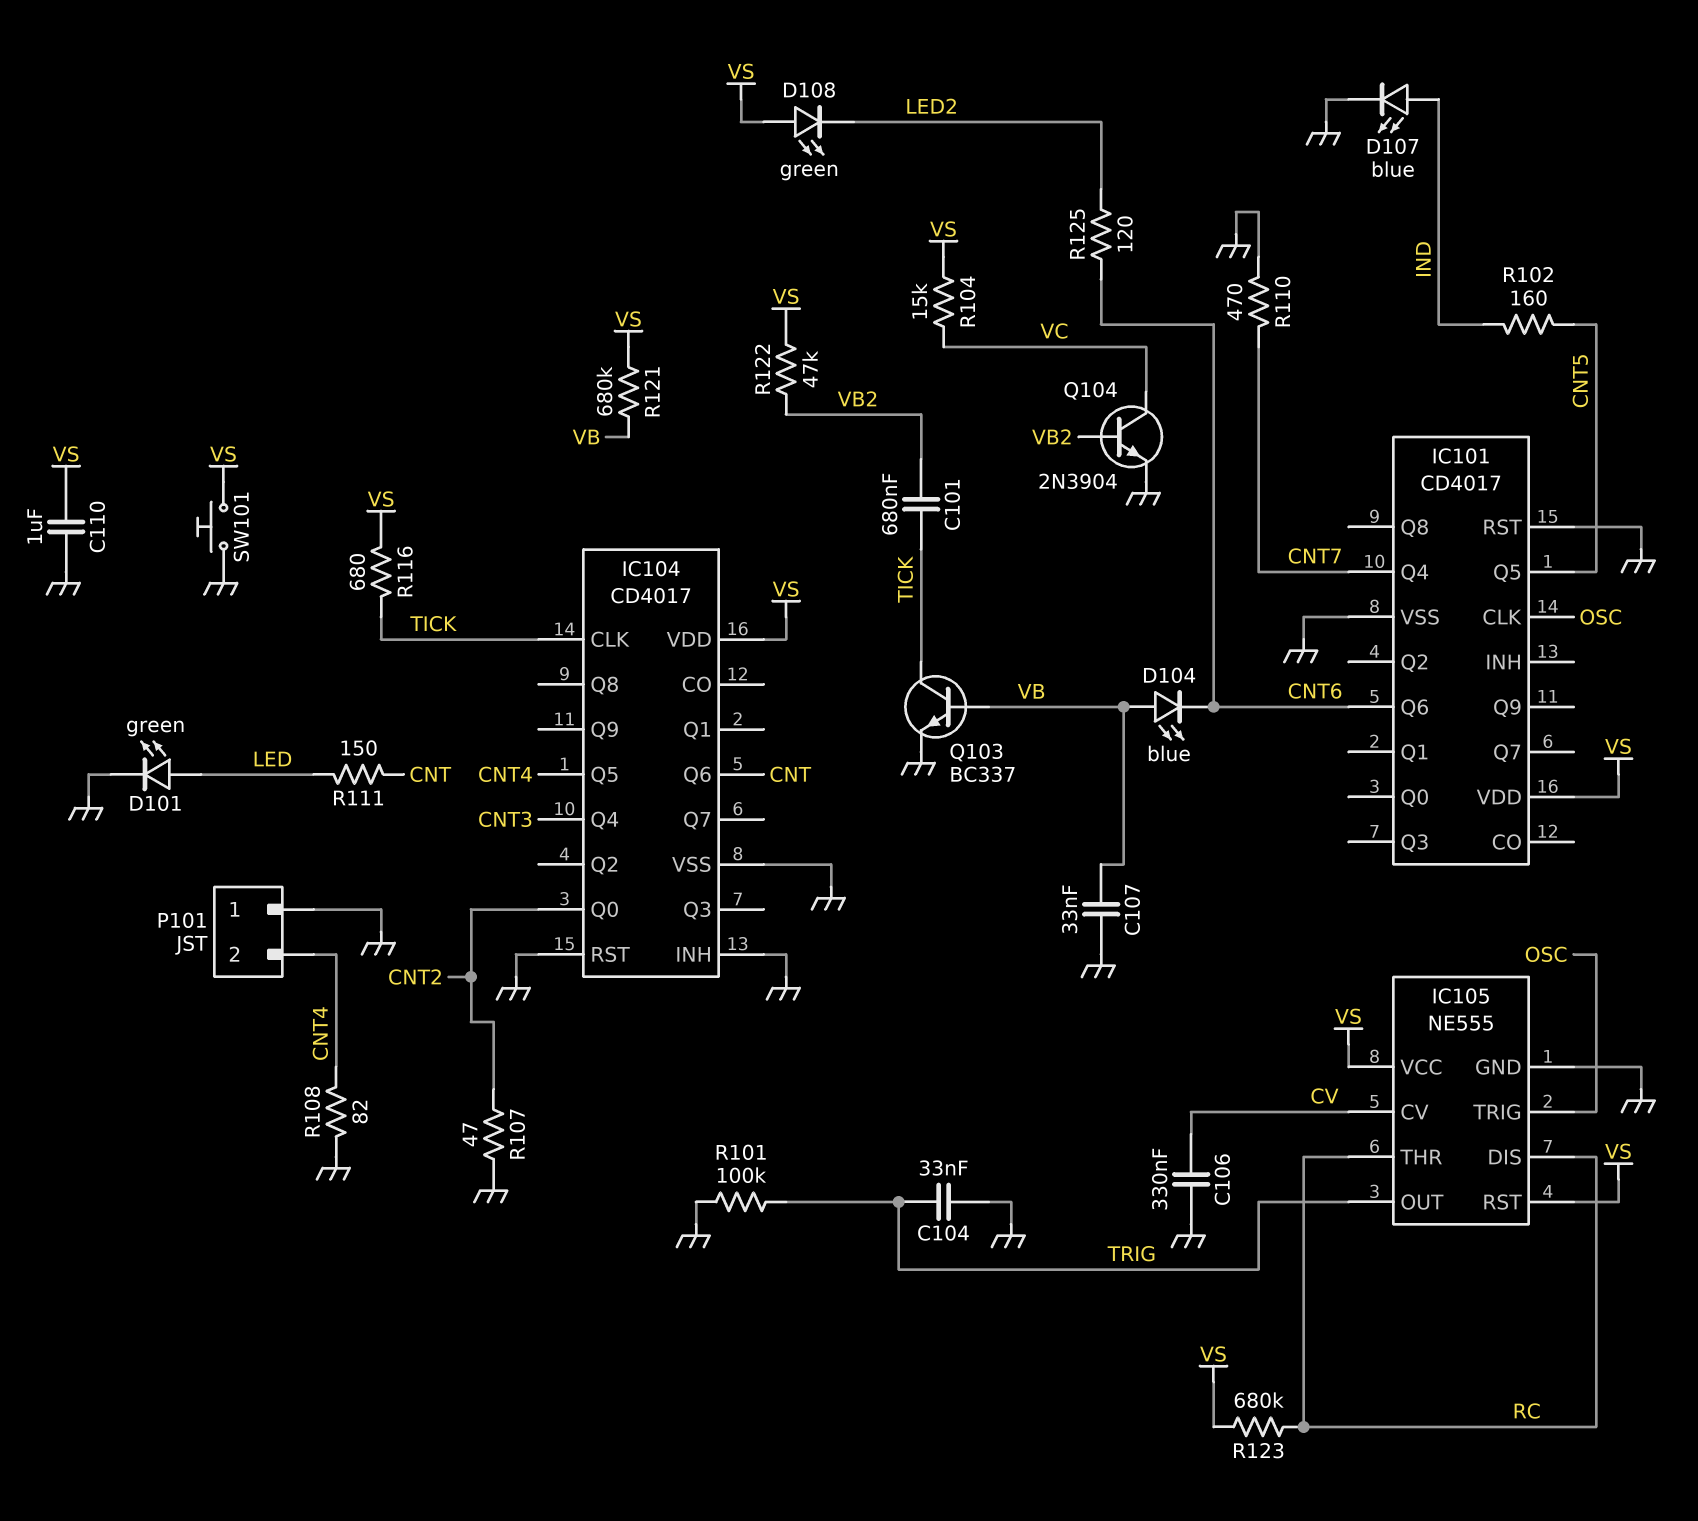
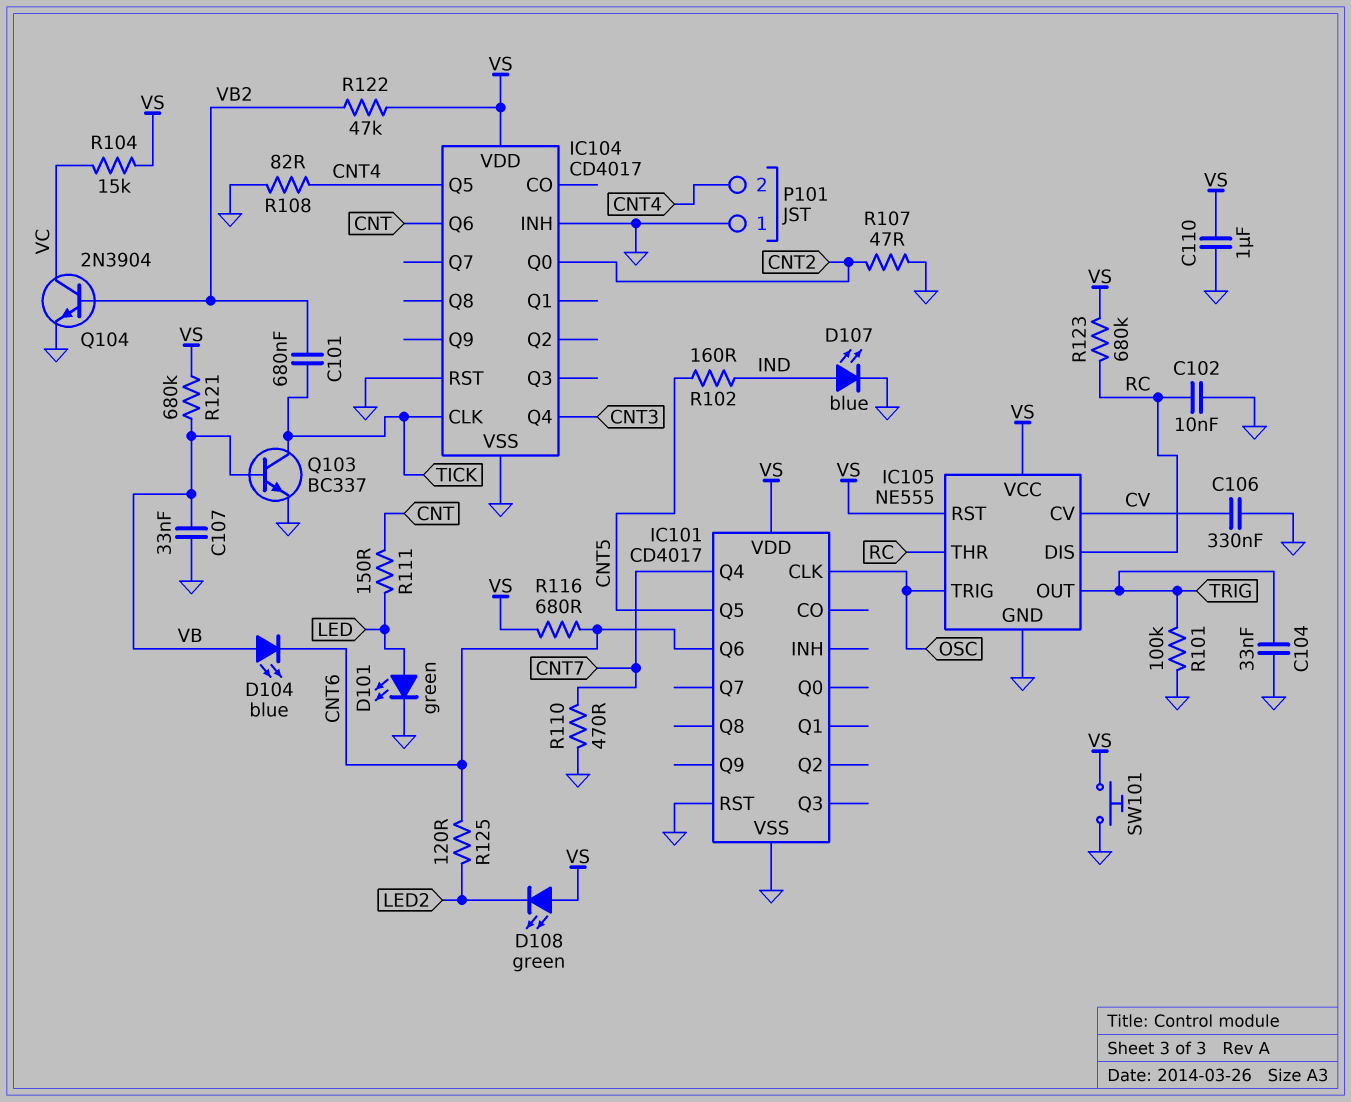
C102: none -> 10nF (GND, RC)
R116: 680 (TICK, VS) -> 680 (CNT6, VS)

